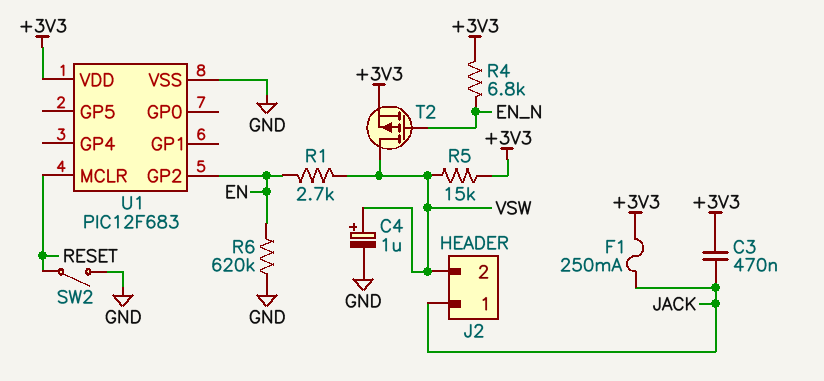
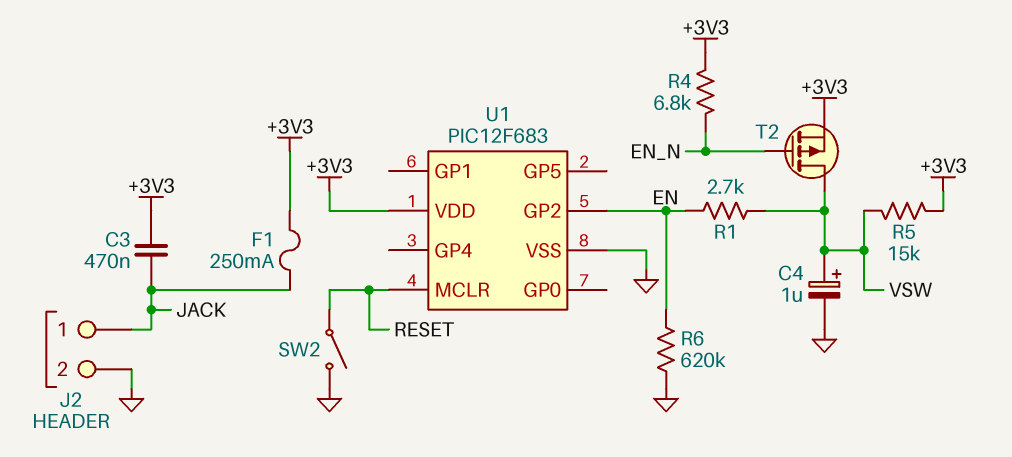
J2 pin 2: VSW -> GND

